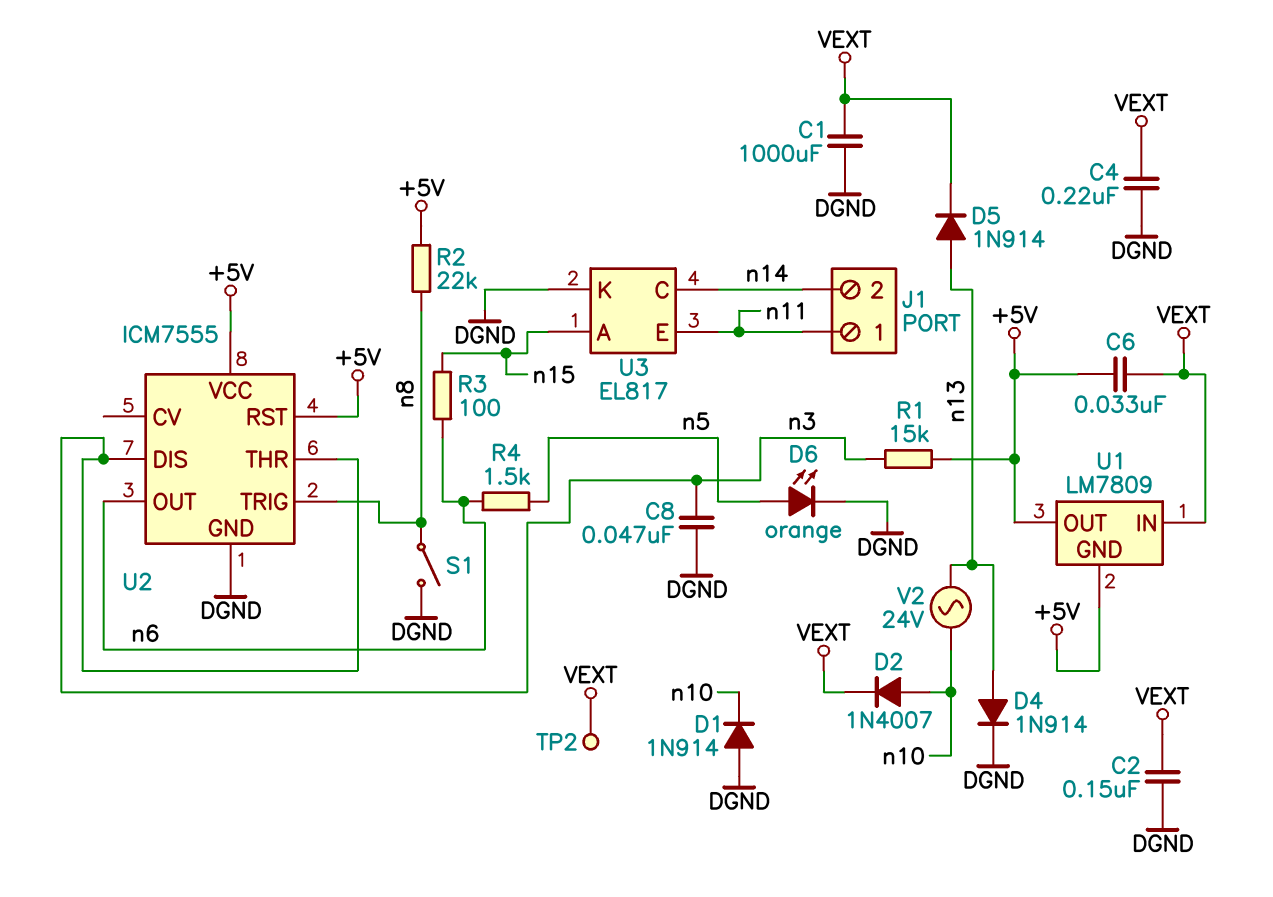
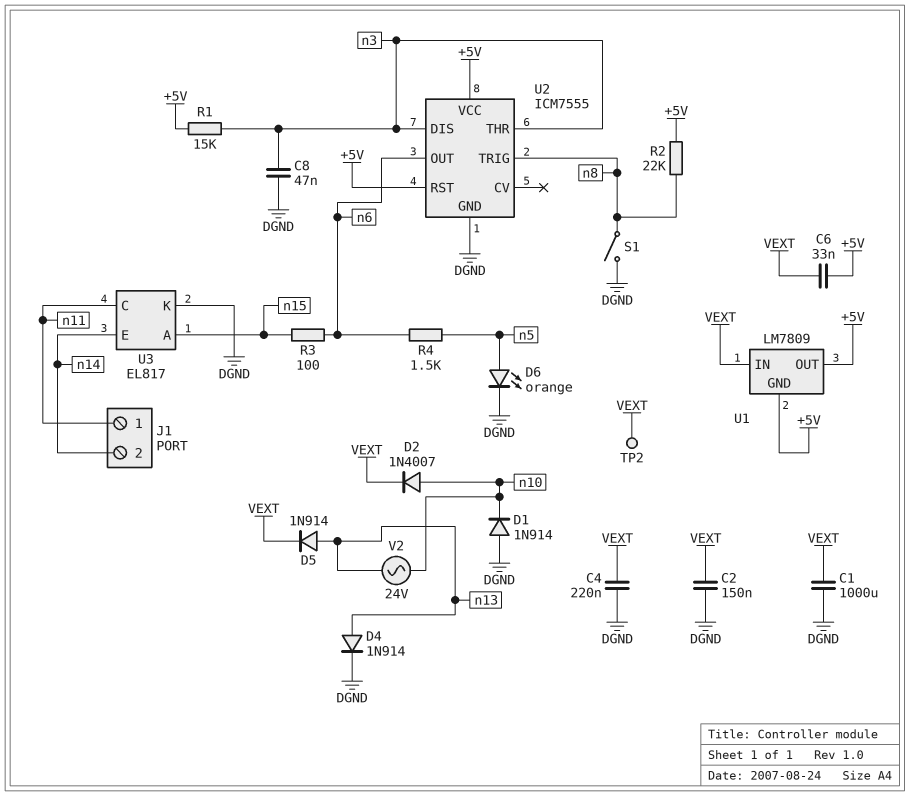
U3 pin C: n14 -> n11
U3 pin E: n11 -> n14

